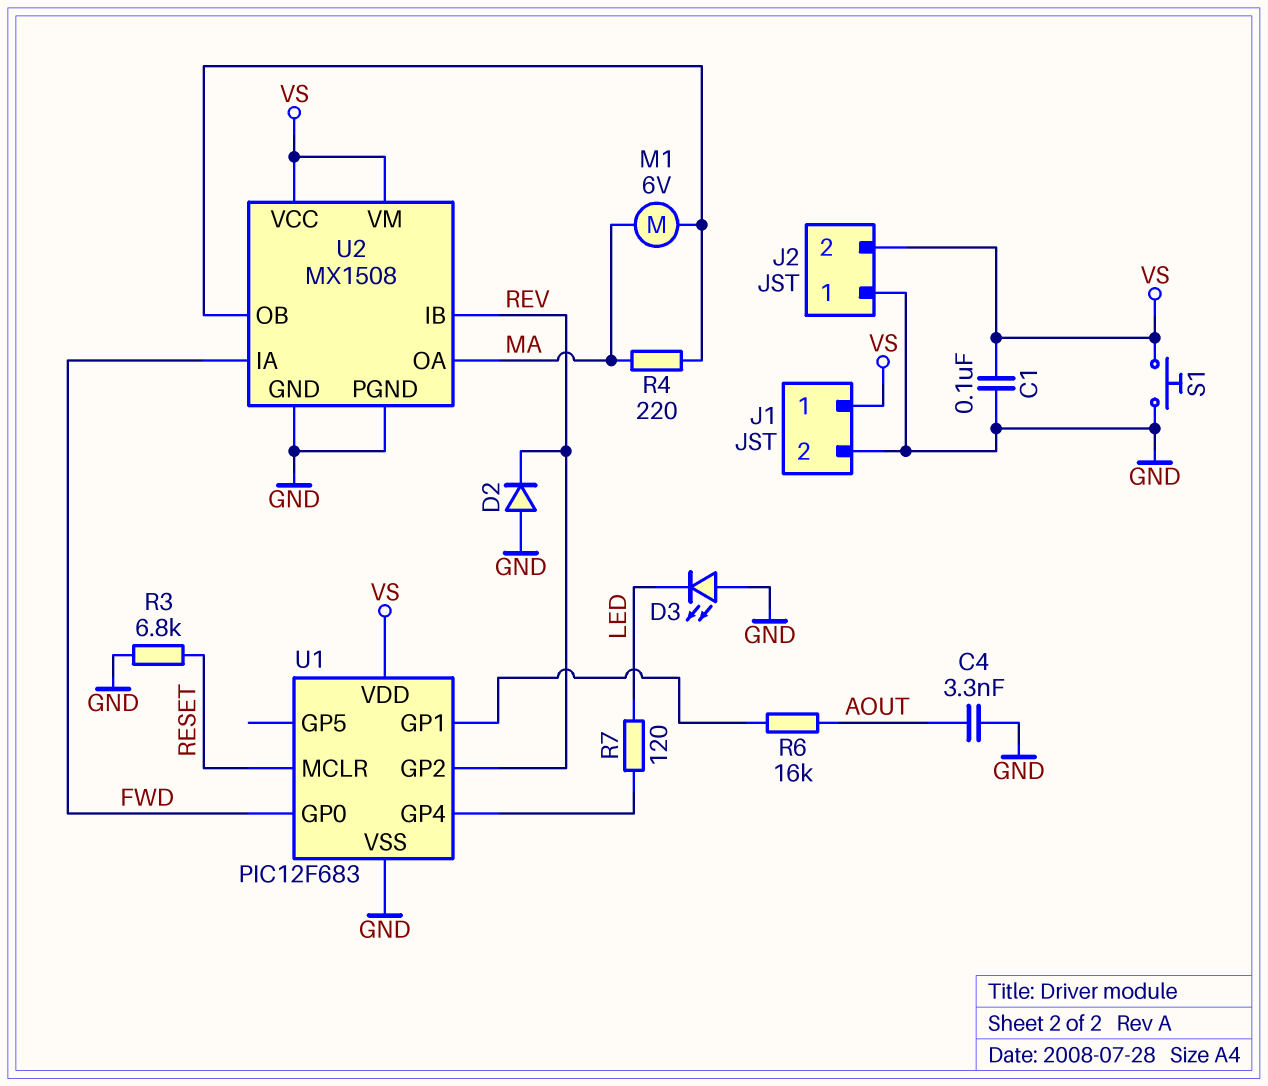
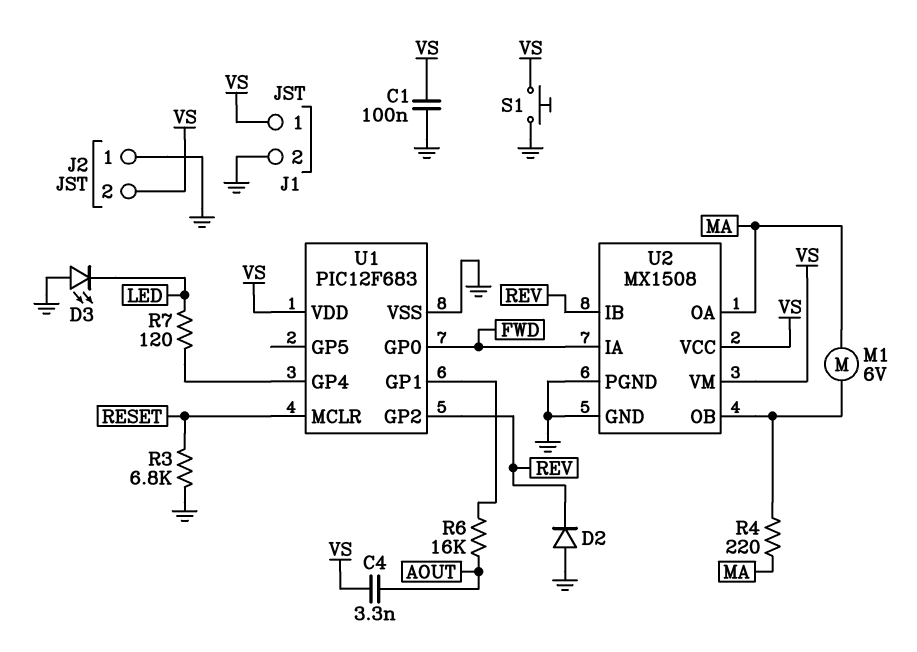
C4: 3.3nF (AOUT, GND) -> 3.3nF (AOUT, VS)

